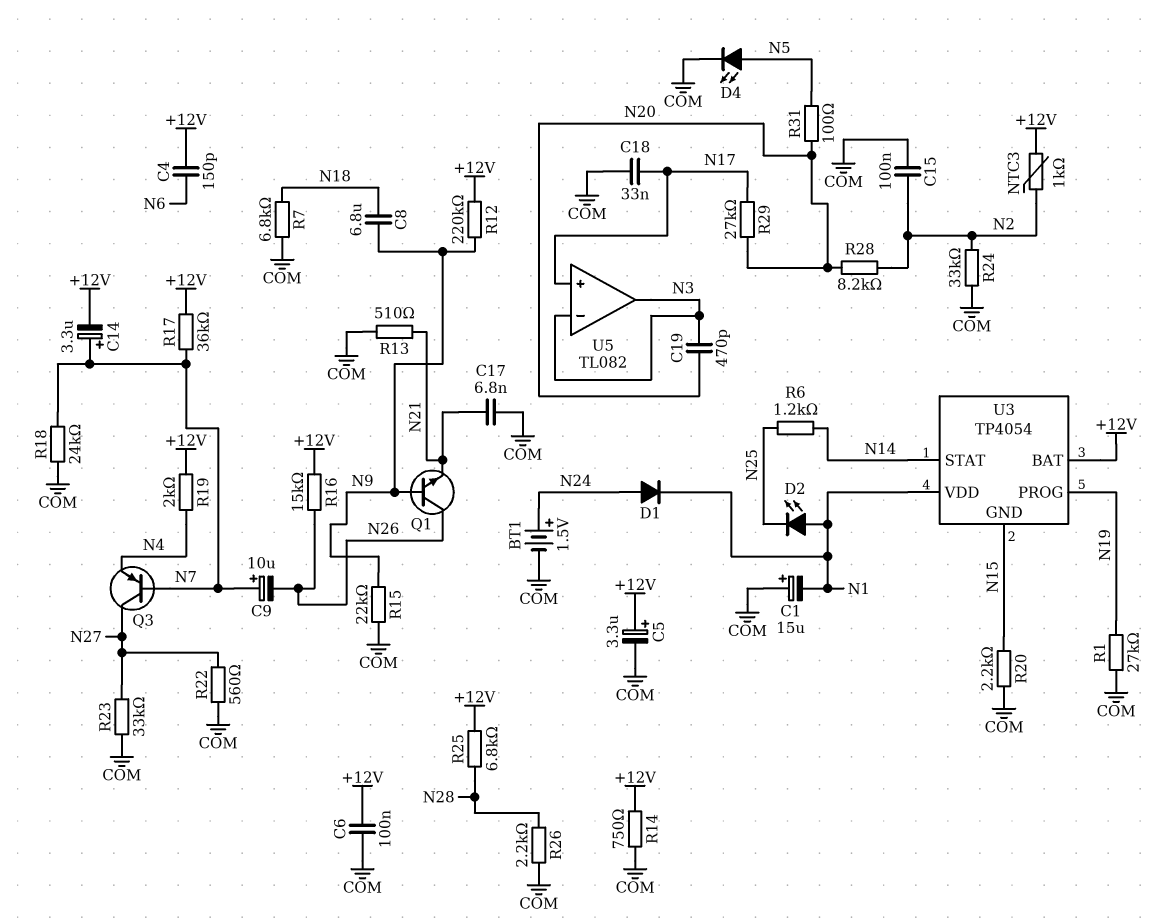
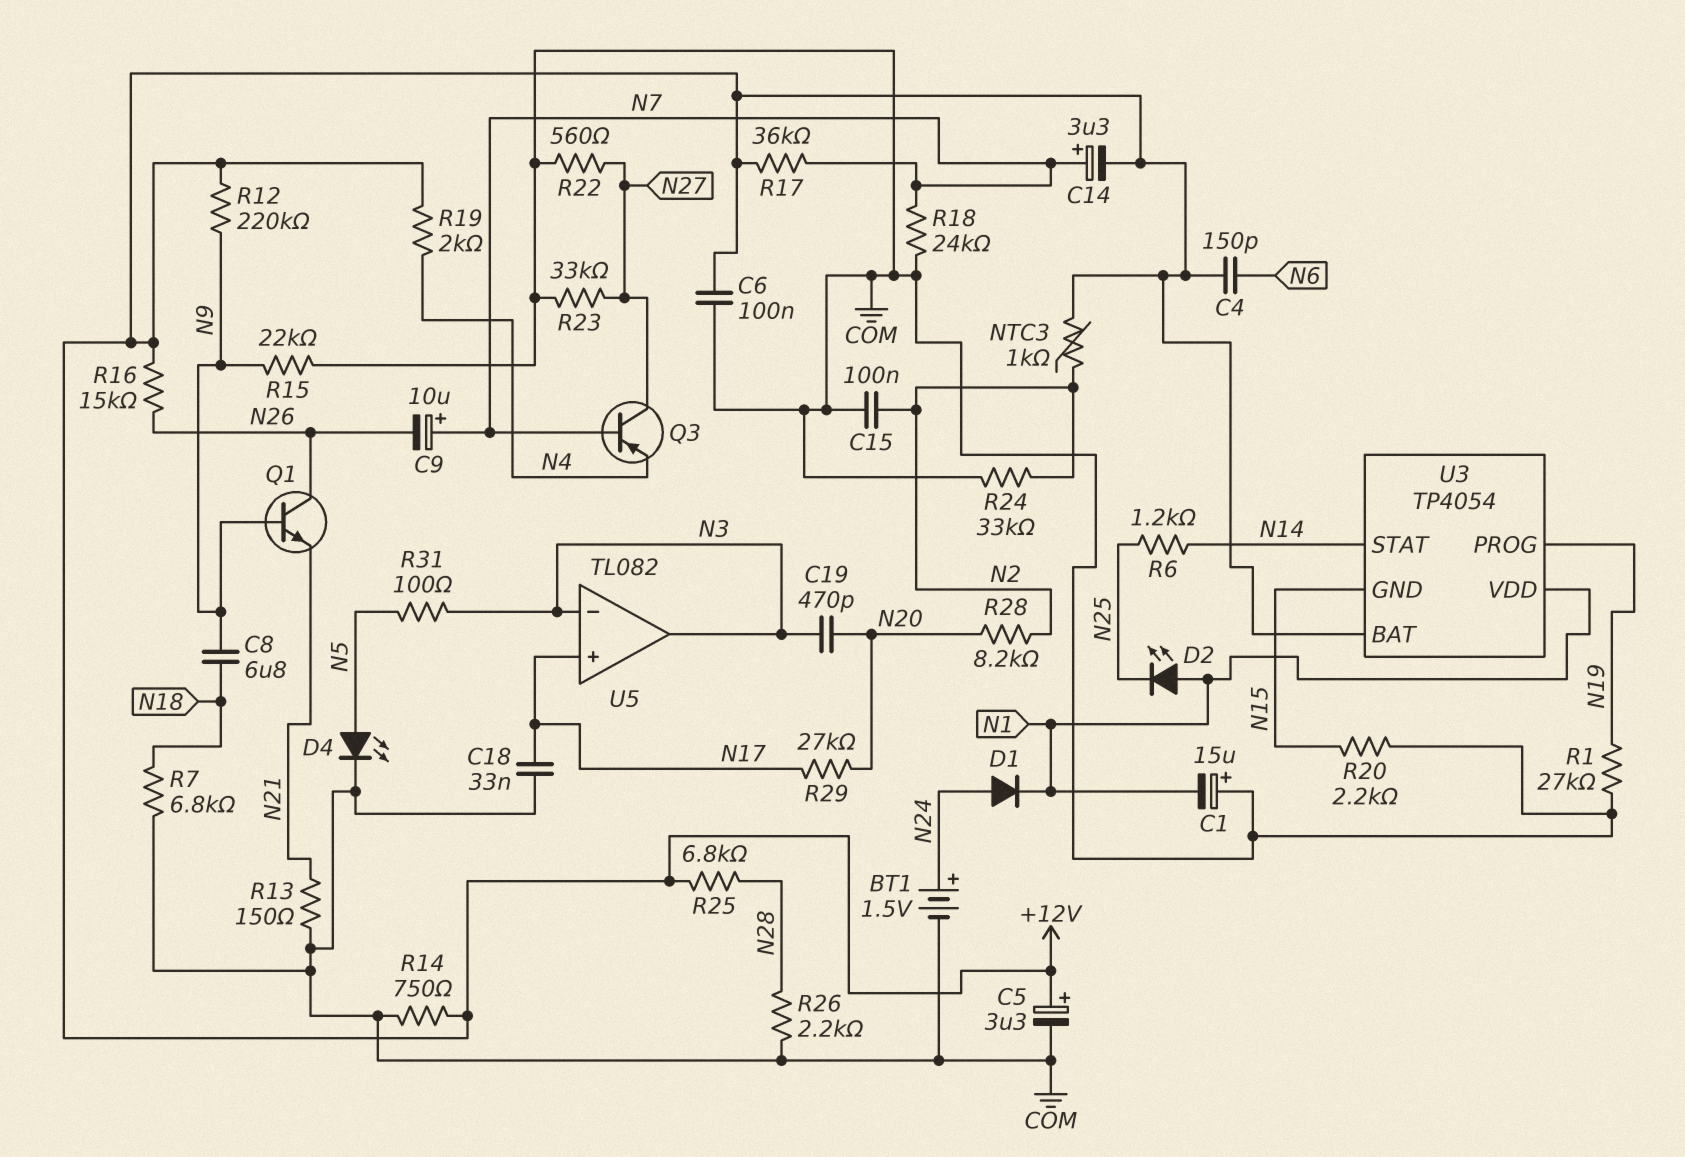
C17: 6.8nF (COM, N21) -> none
R13: 510 (COM, N21) -> 150 (COM, N21)
R31: 100 (N5, N20) -> 100 (N3, N5)

